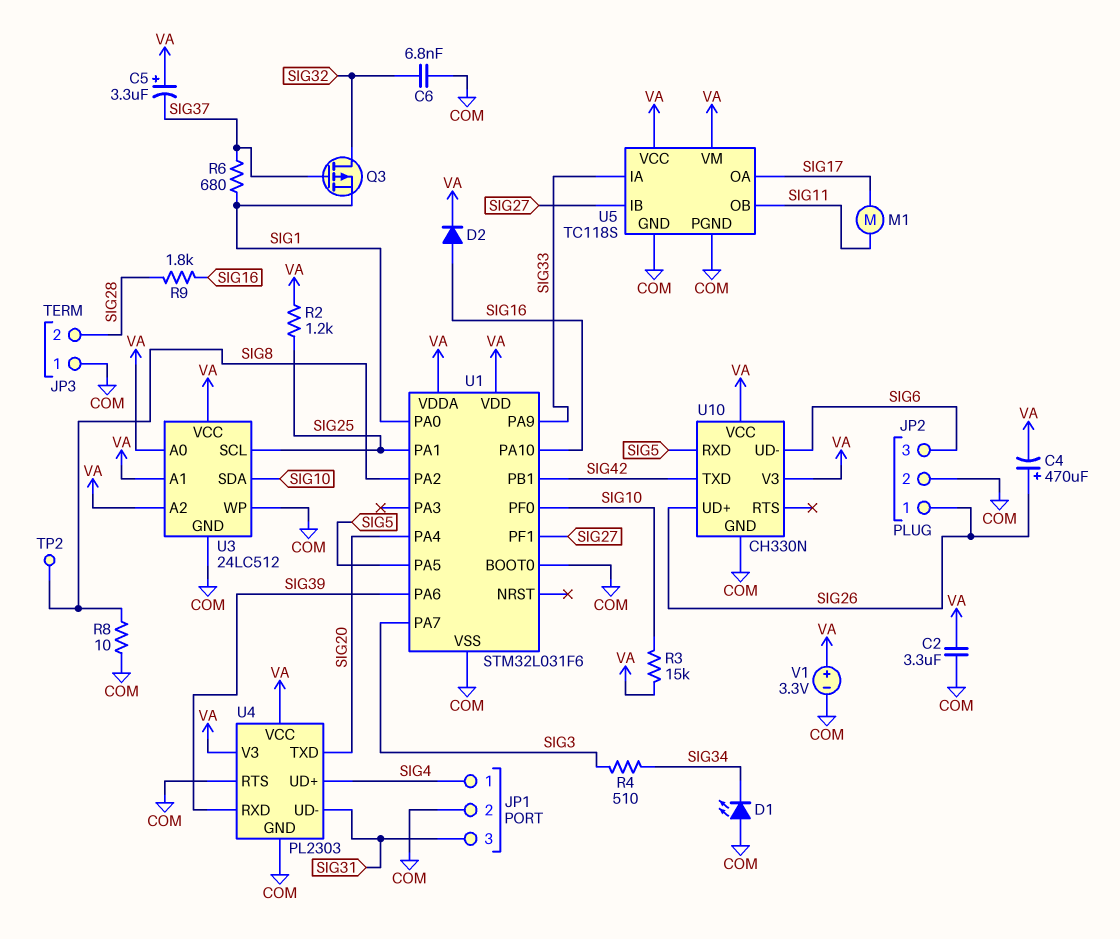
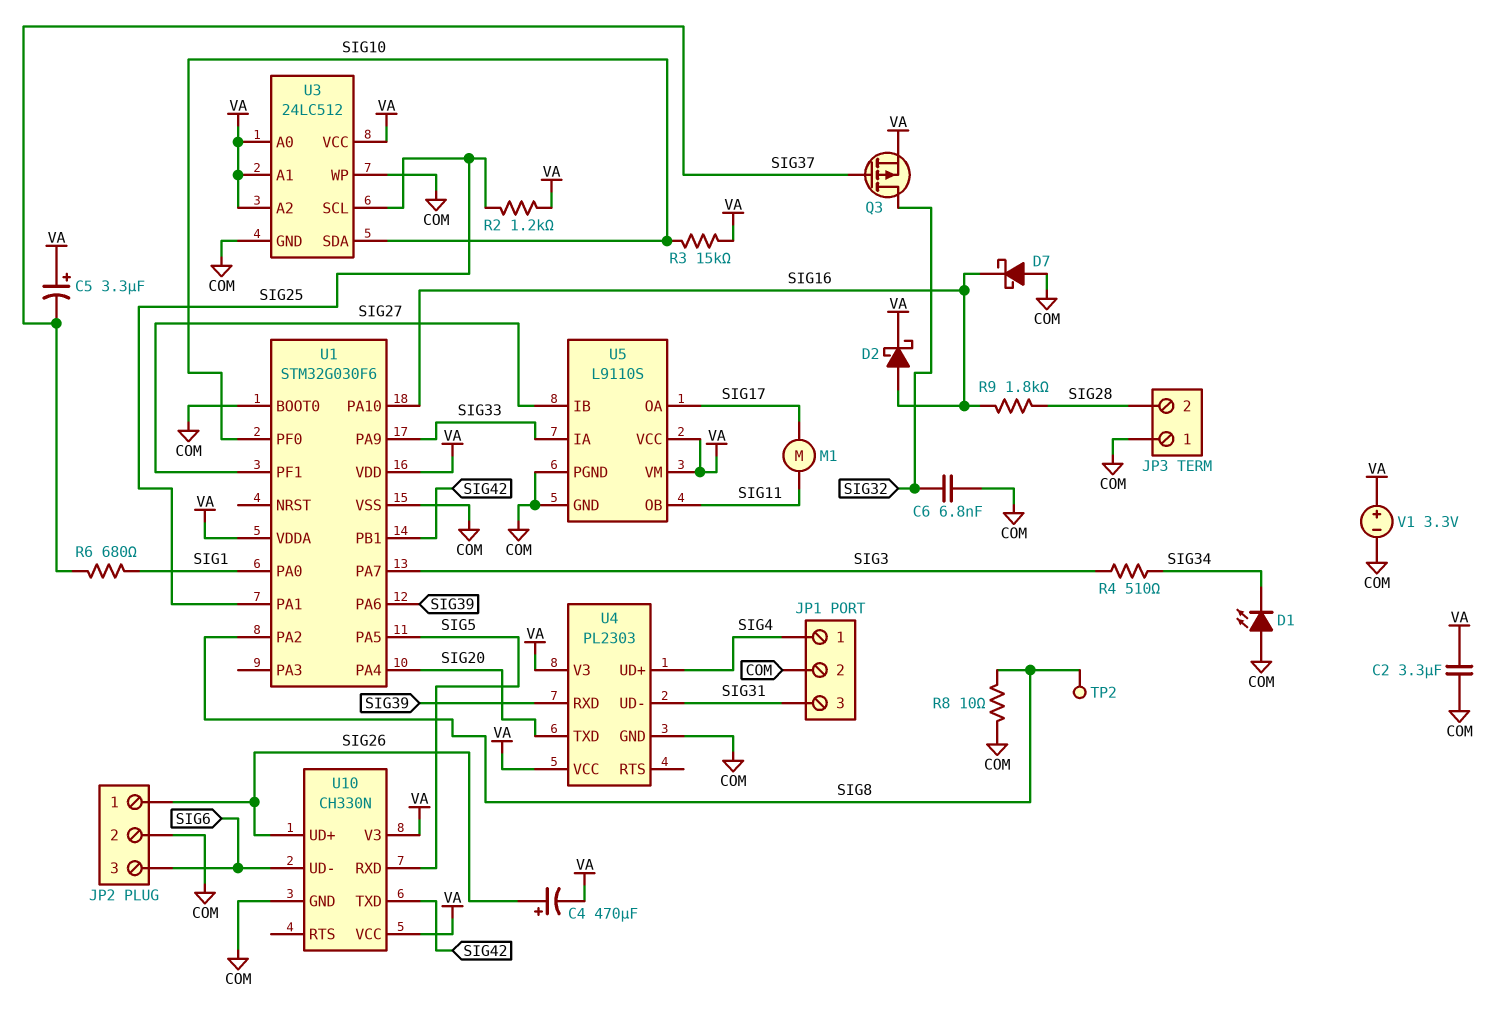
D2: diode (A SIG16, K VA) -> schottky (A SIG16, K VA)
D7: none -> schottky (A COM, K SIG16)
Q3: PMOS (G SIG37, D SIG32, S SIG1) -> PMOS (G SIG37, D SIG32, S VA)
U1: STM32L031F6 -> STM32G030F6
U4 pin RTS: COM -> none
U5: TC118S -> L9110S

